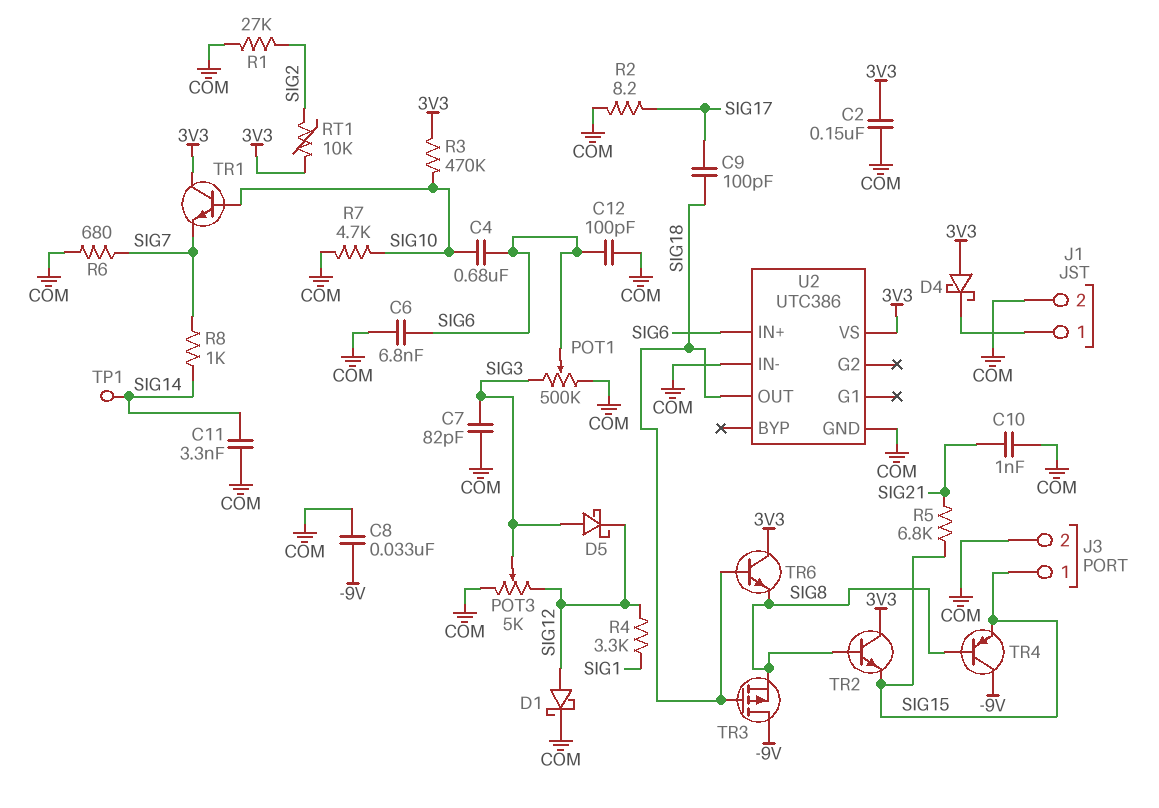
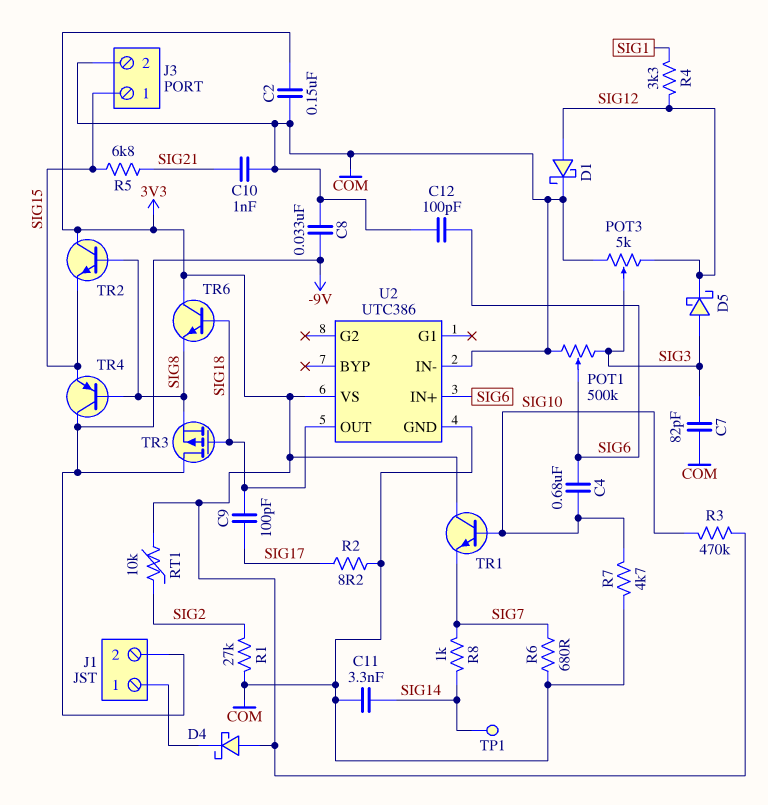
C6: 6.8nF (COM, SIG6) -> none
J1 pin 2: COM -> -9V

